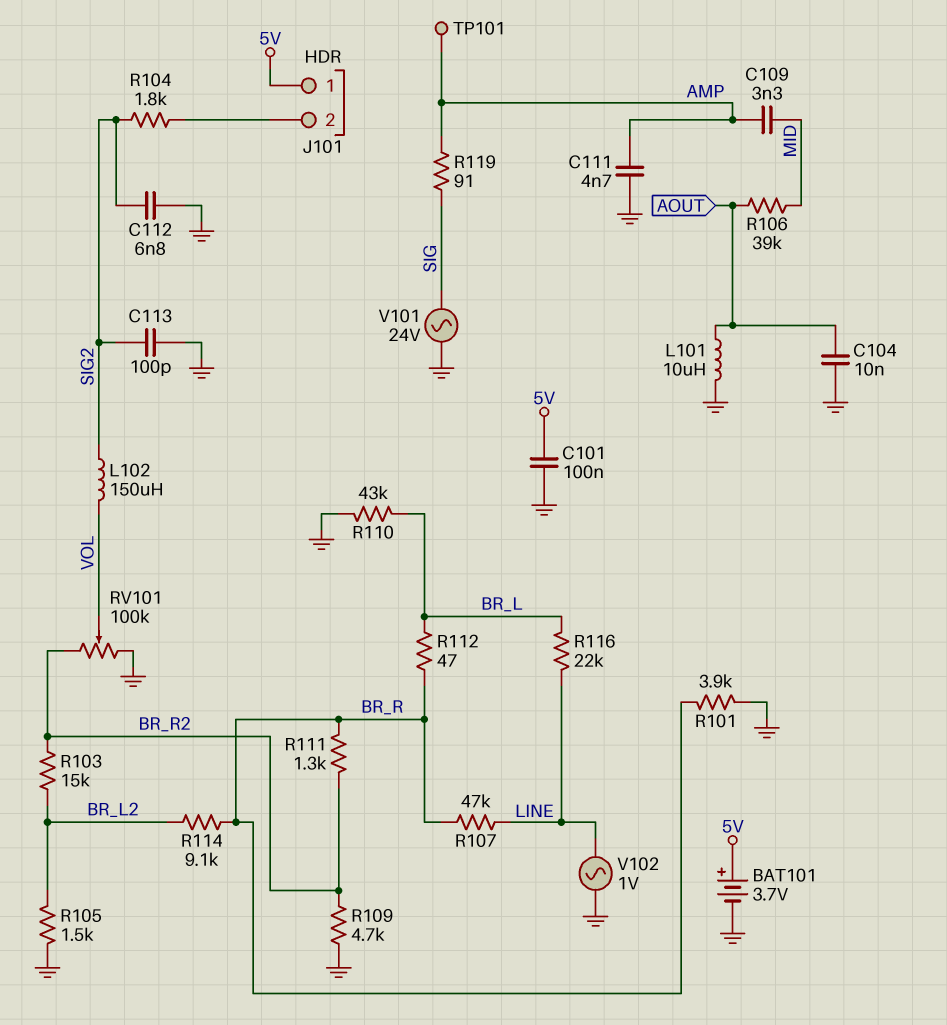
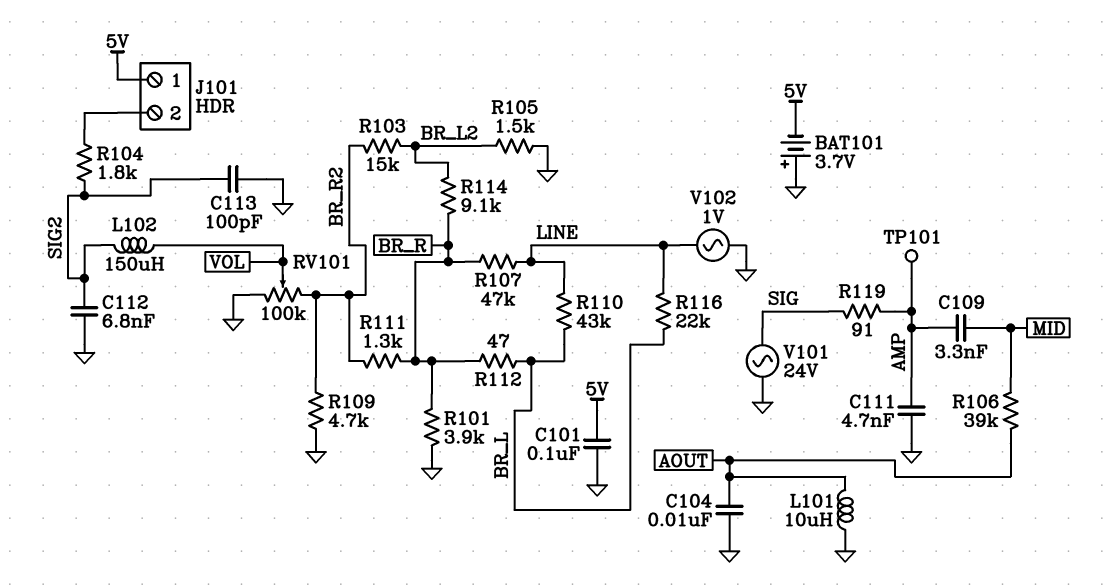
BAT101: 3.7V (plus 5V, minus GND) -> 3.7V (plus GND, minus 5V)
R110: 43k (BR_L, GND) -> 43k (BR_L, LINE)

